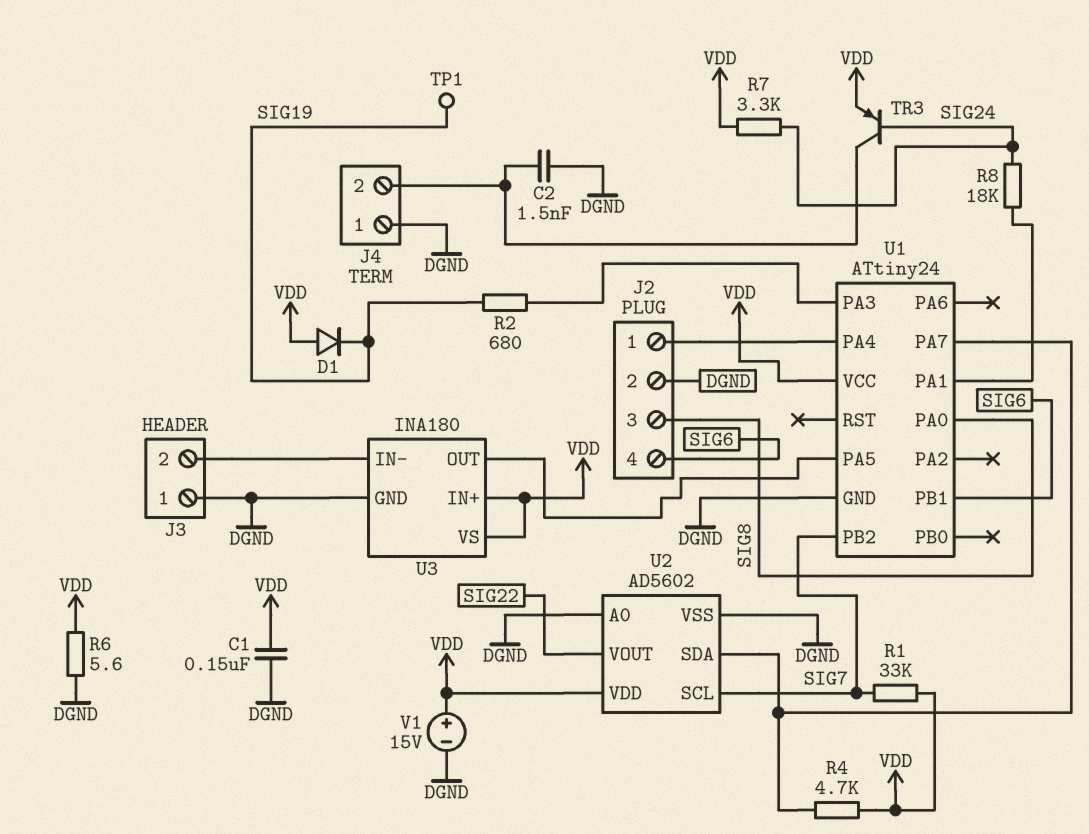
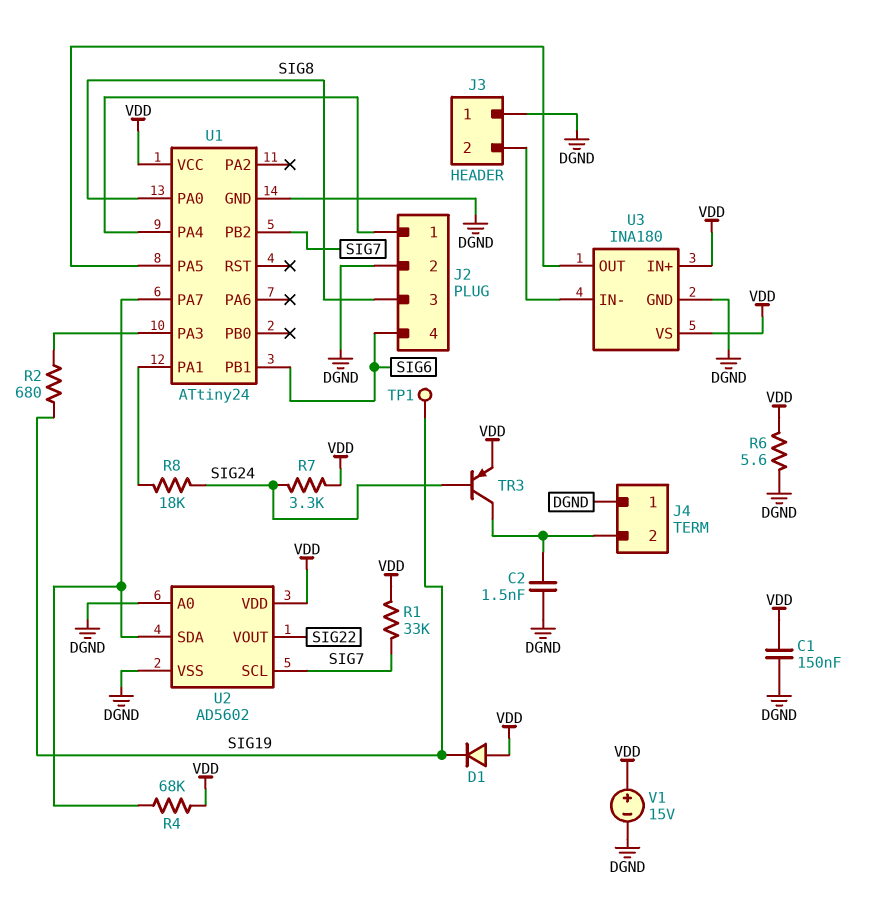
R4: 4.7k (U1/PA7, VDD) -> 68k (U1/PA7, VDD)

